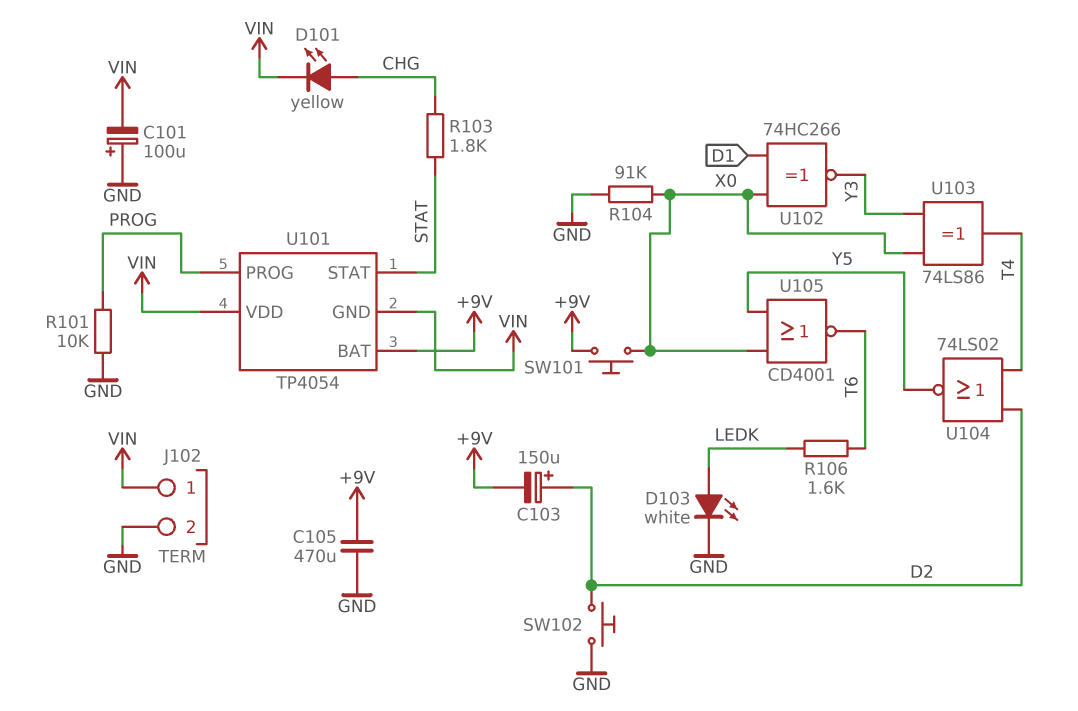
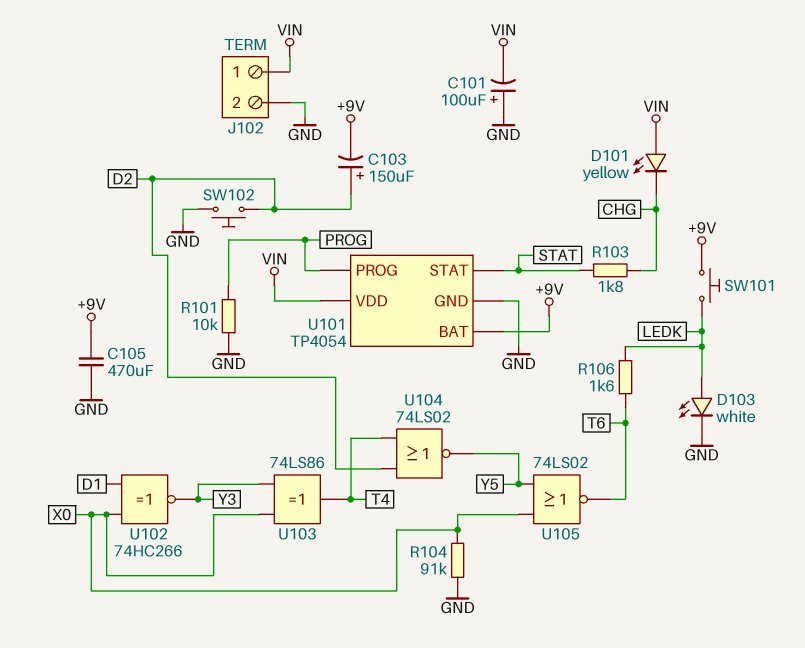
D101: LED yellow (A CHG, K VIN) -> LED yellow (A VIN, K CHG)
SW101: button (+9V, X0) -> button (+9V, LEDK)
U101 pin GND: VIN -> GND
U105: NOR CD4001 (in X0, in Y5, out T6) -> NOR 74LS02 (in X0, in Y5, out T6)

